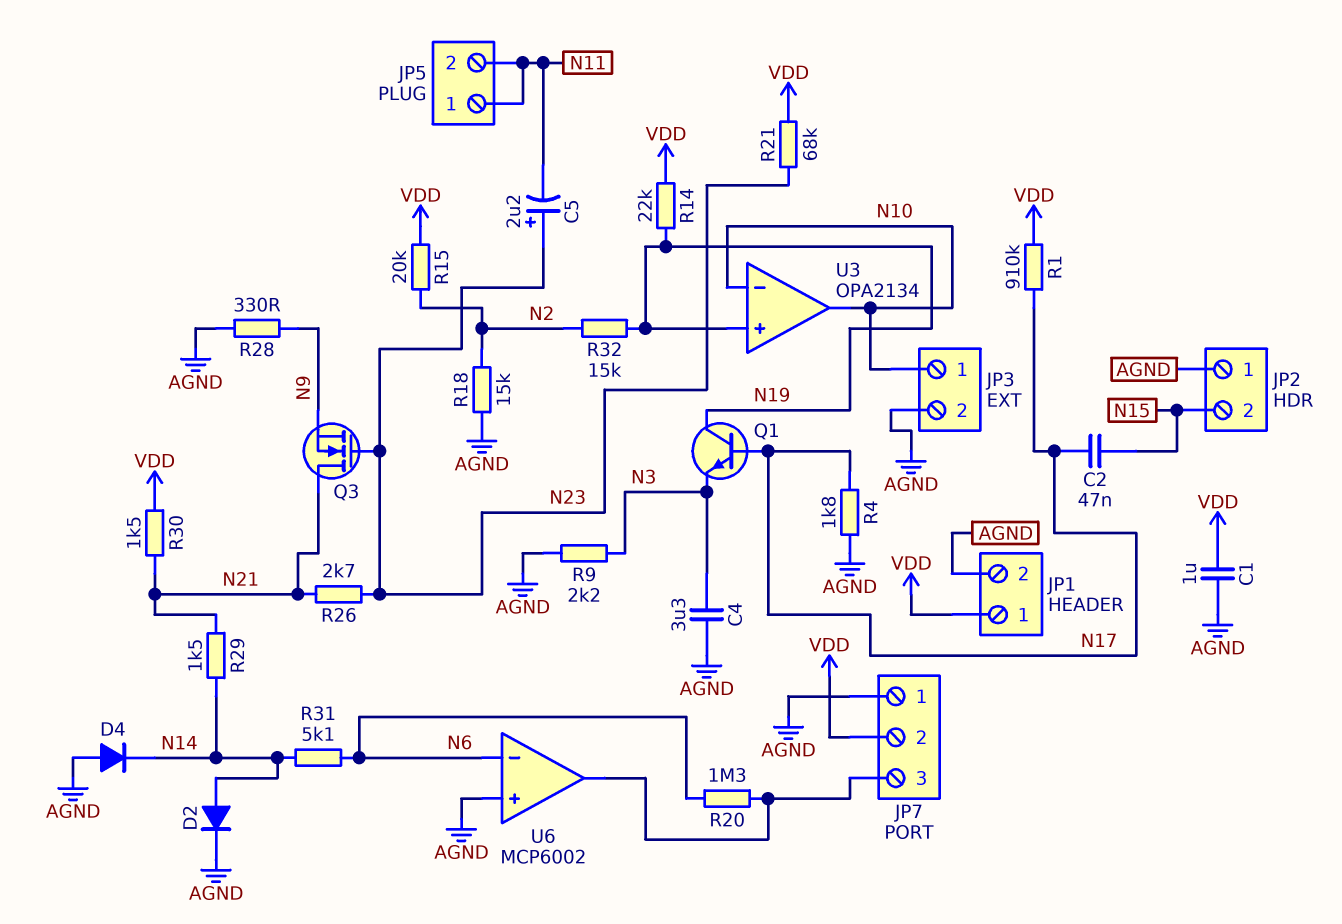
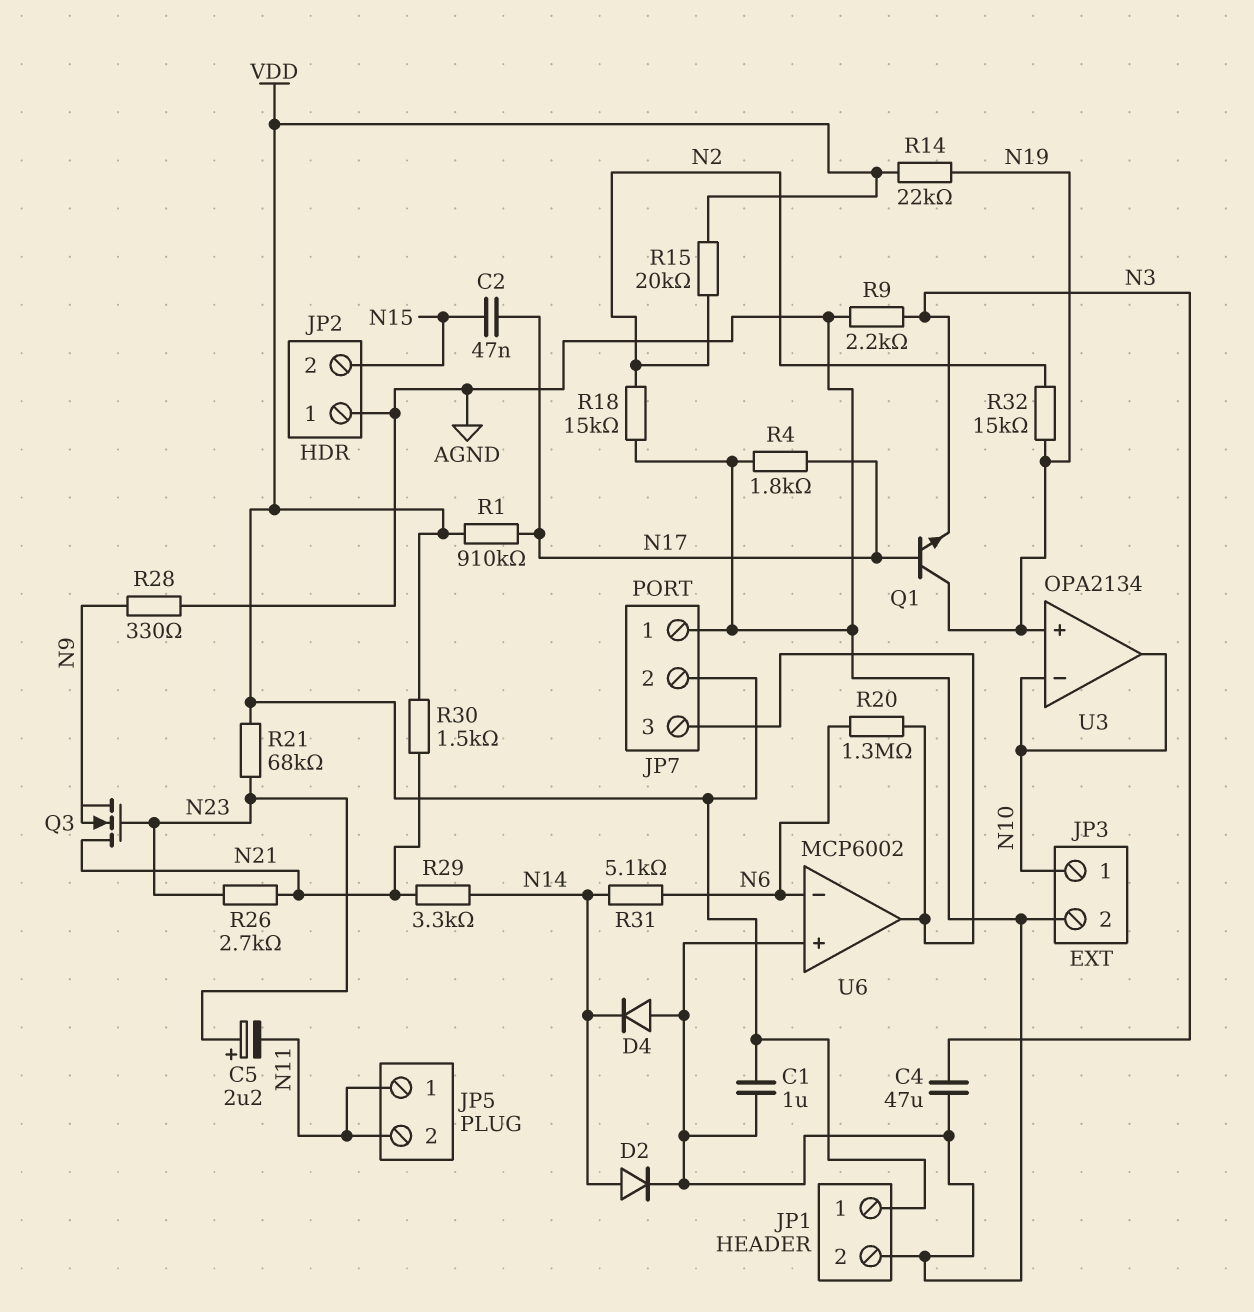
C4: 3.3uF (AGND, N3) -> 47uF (AGND, N3)
R29: 1.5k (N14, N21) -> 3.3k (N14, N21)

